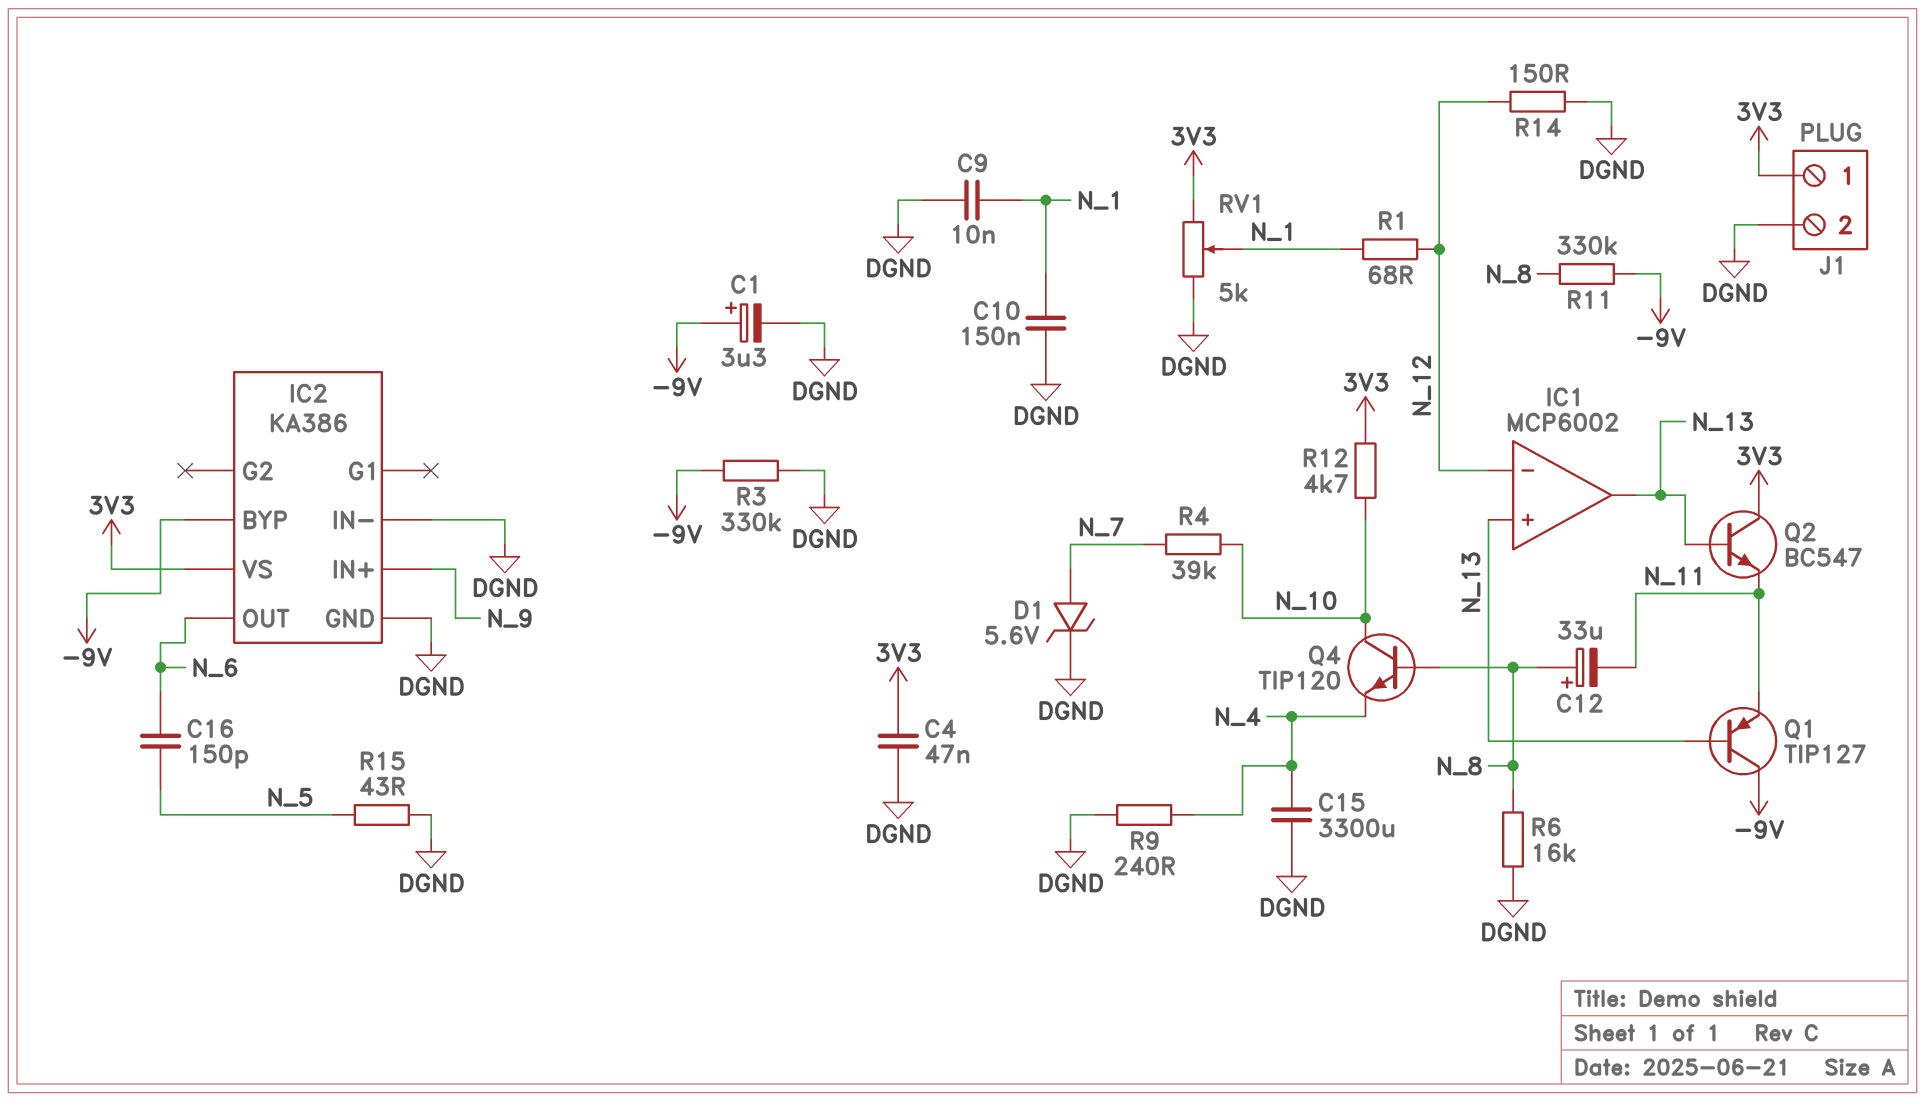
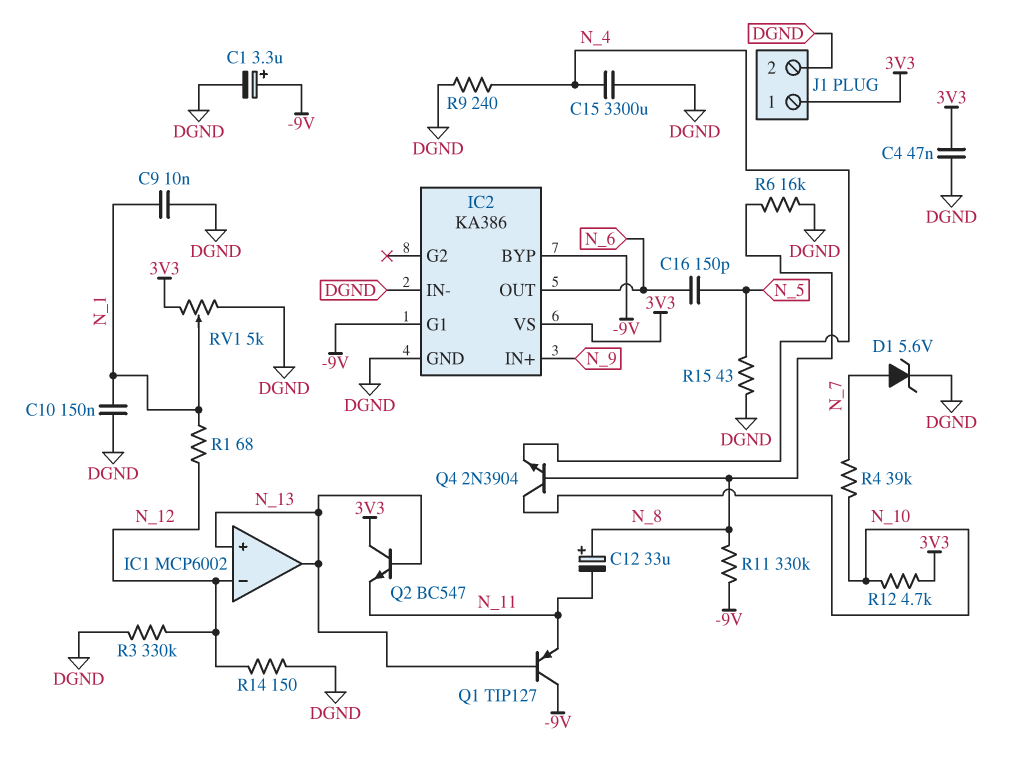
IC2 pin G1: none -> -9V
Q4: NPN TIP120 (B N_8, C N_10, E N_4) -> NPN 2N3904 (B N_8, C N_10, E N_4)
R3: 330k (-9V, DGND) -> 330k (DGND, N_12)

